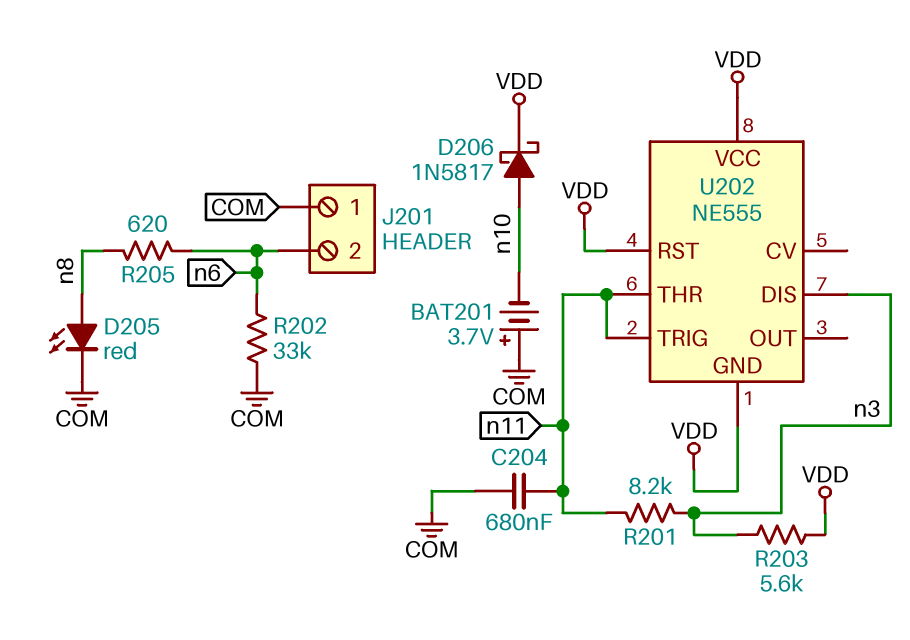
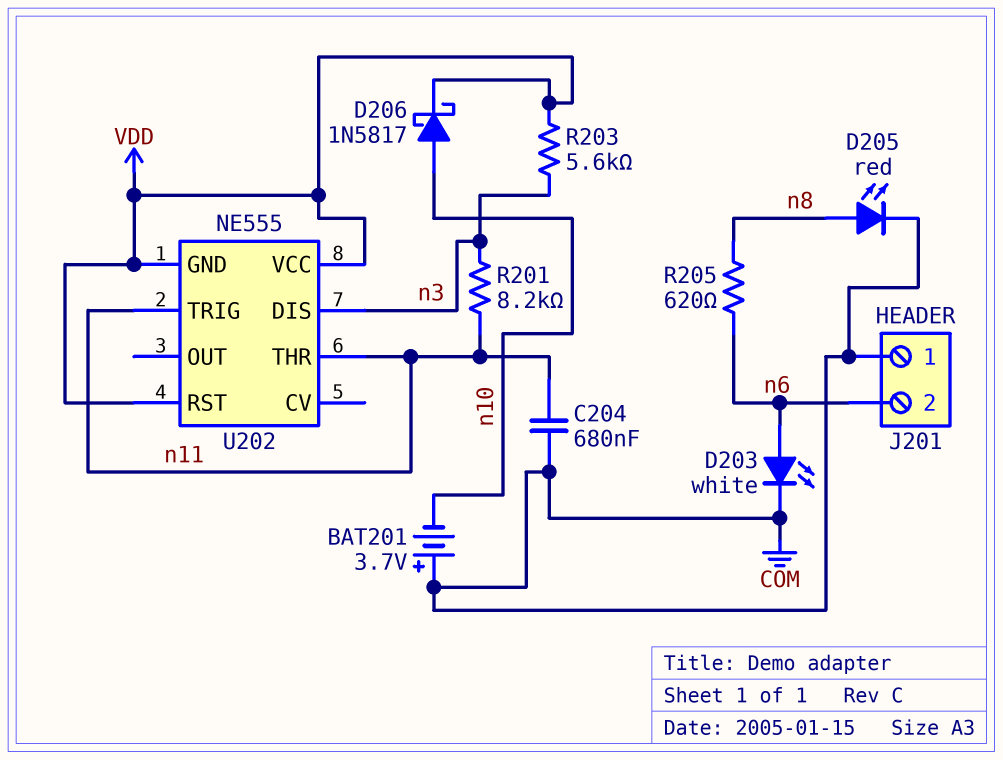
D203: none -> LED white (A n6, K COM)
R202: 33k (COM, n6) -> none

